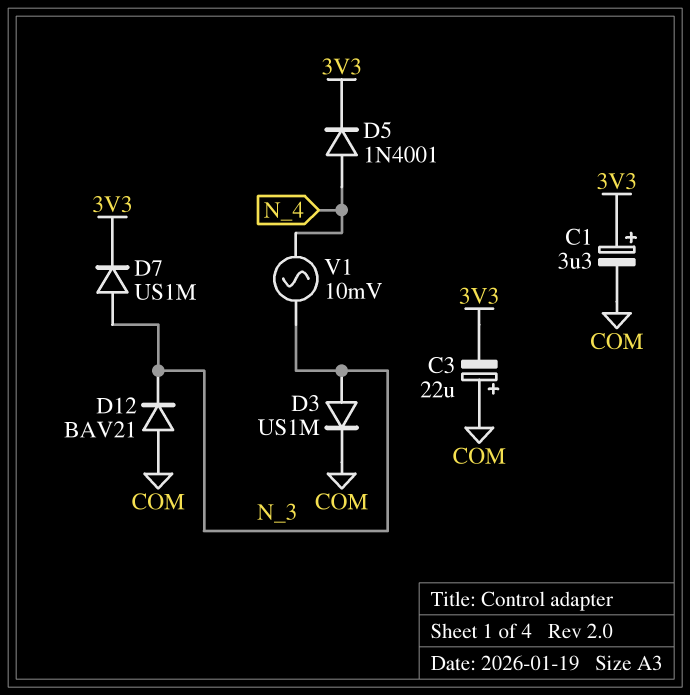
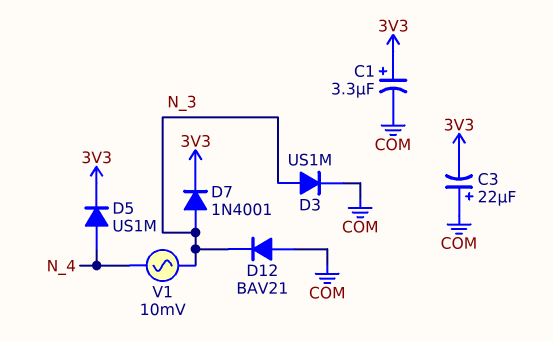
D5: diode 1N4001 (A N_4, K 3V3) -> diode US1M (A N_4, K 3V3)
D7: diode US1M (A N_3, K 3V3) -> diode 1N4001 (A N_3, K 3V3)

